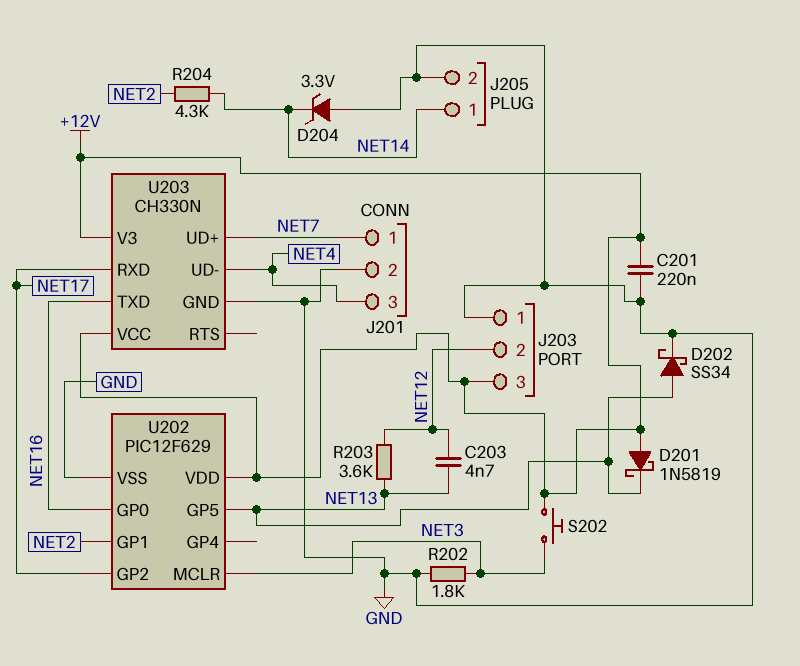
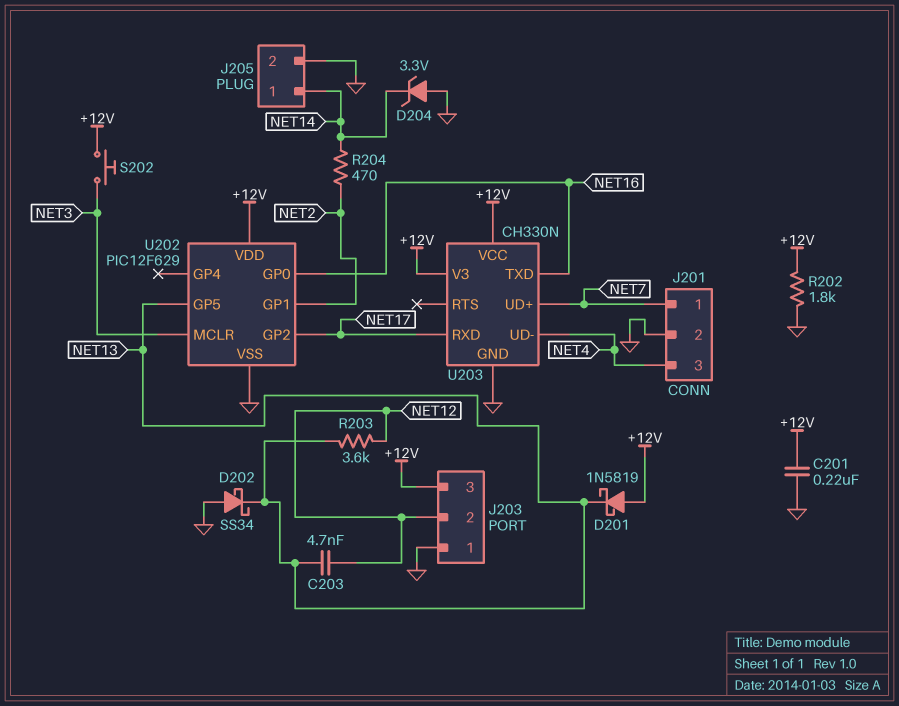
D202: schottky SS34 (A NET13, K GND) -> schottky SS34 (A GND, K NET13)
R202: 1.8k (GND, NET3) -> 1.8k (+12V, GND)
R204: 4.3k (NET2, NET14) -> 470 (NET2, NET14)

